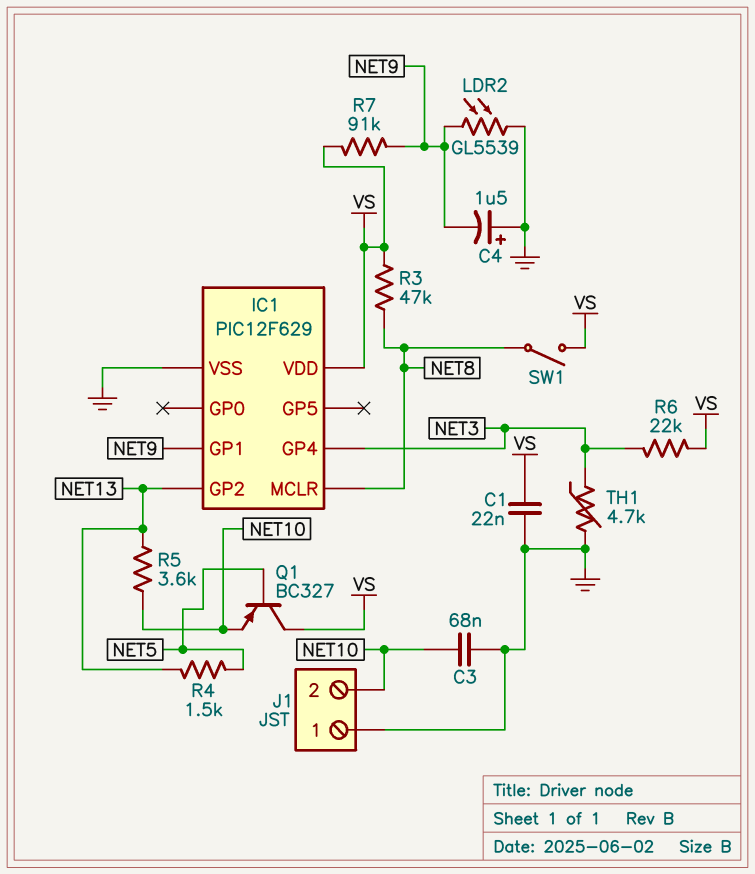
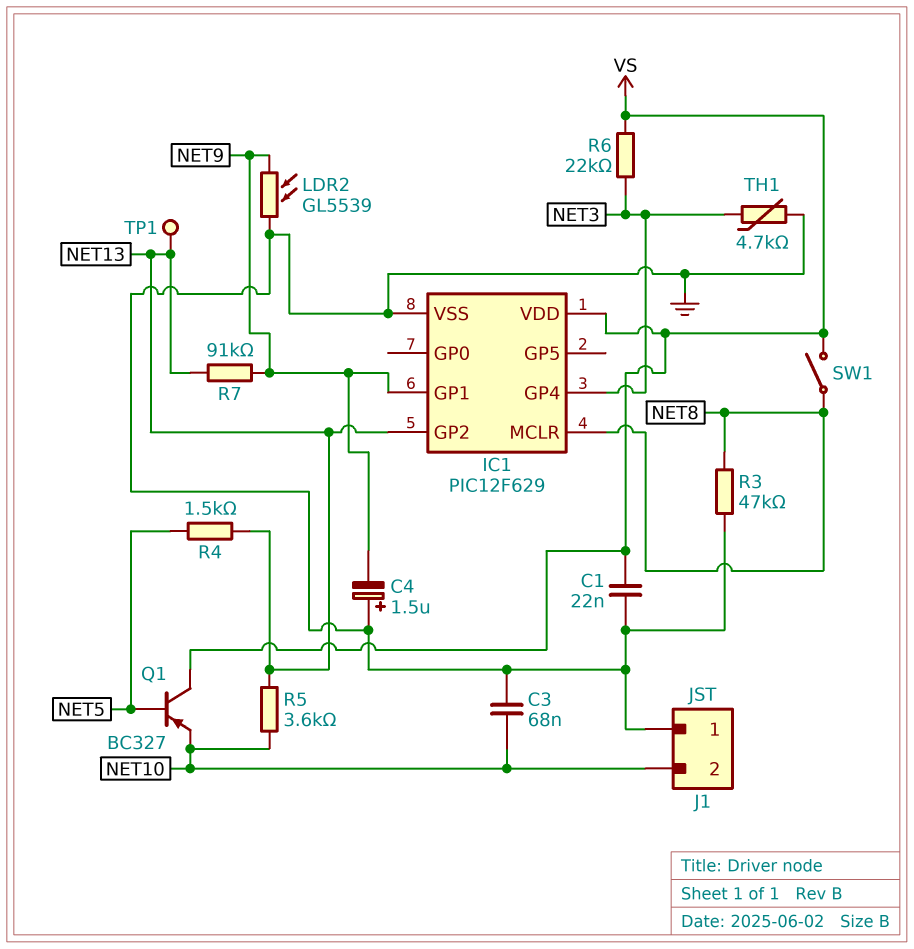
R3: 47k (NET8, VS) -> 47k (GND, NET8)
R7: 91k (NET9, VS) -> 91k (NET9, NET13)
TP1: none -> test point (NET13)

